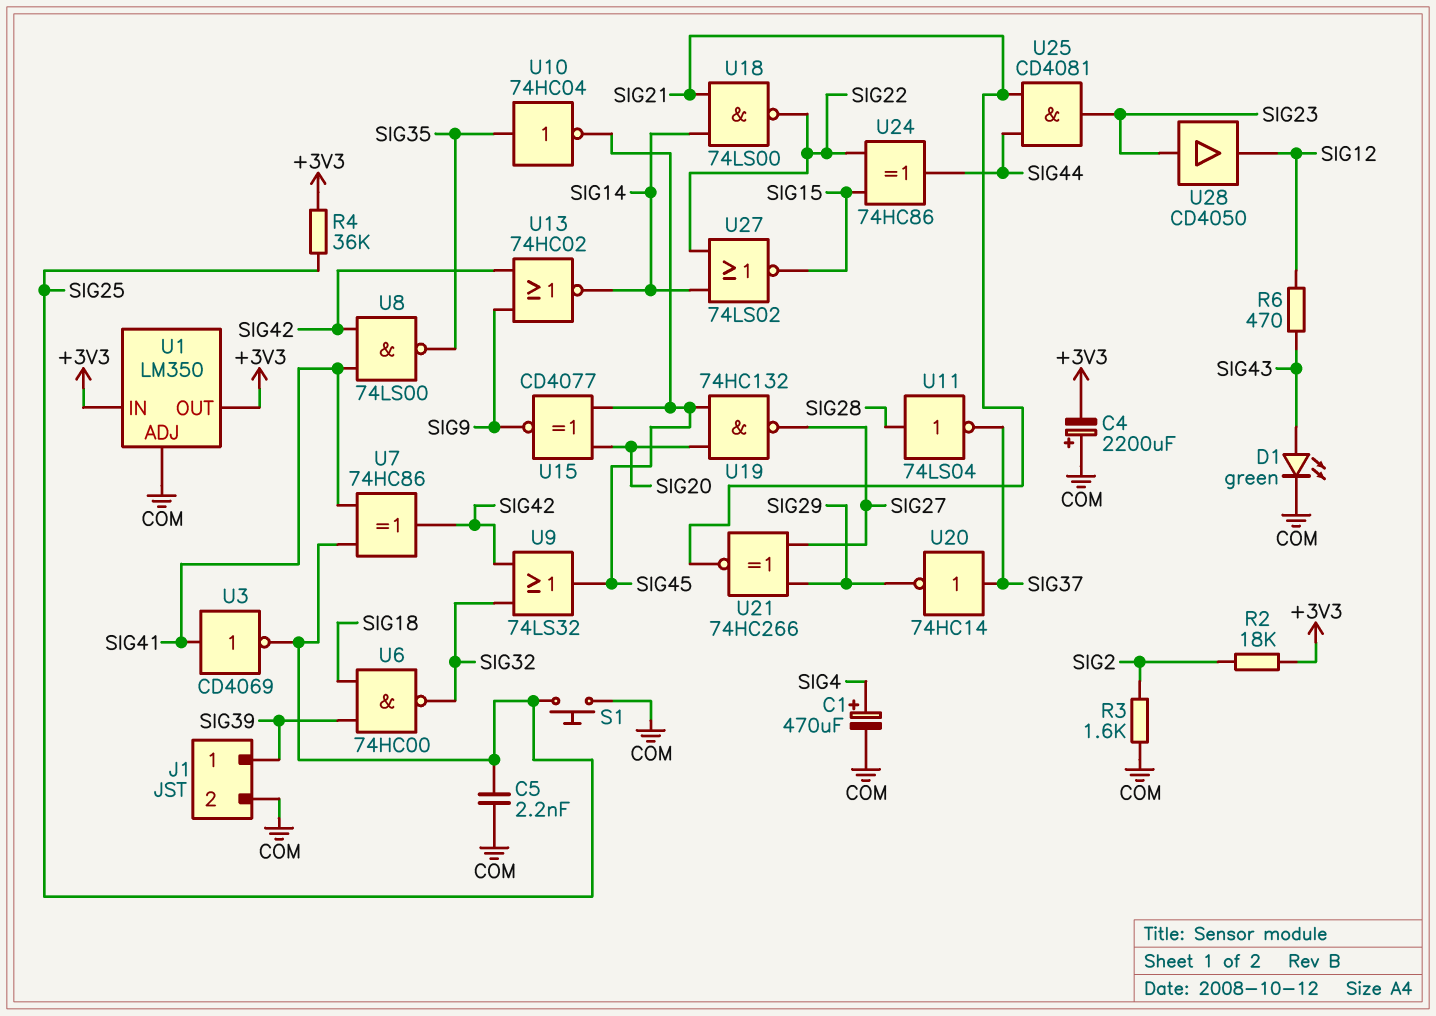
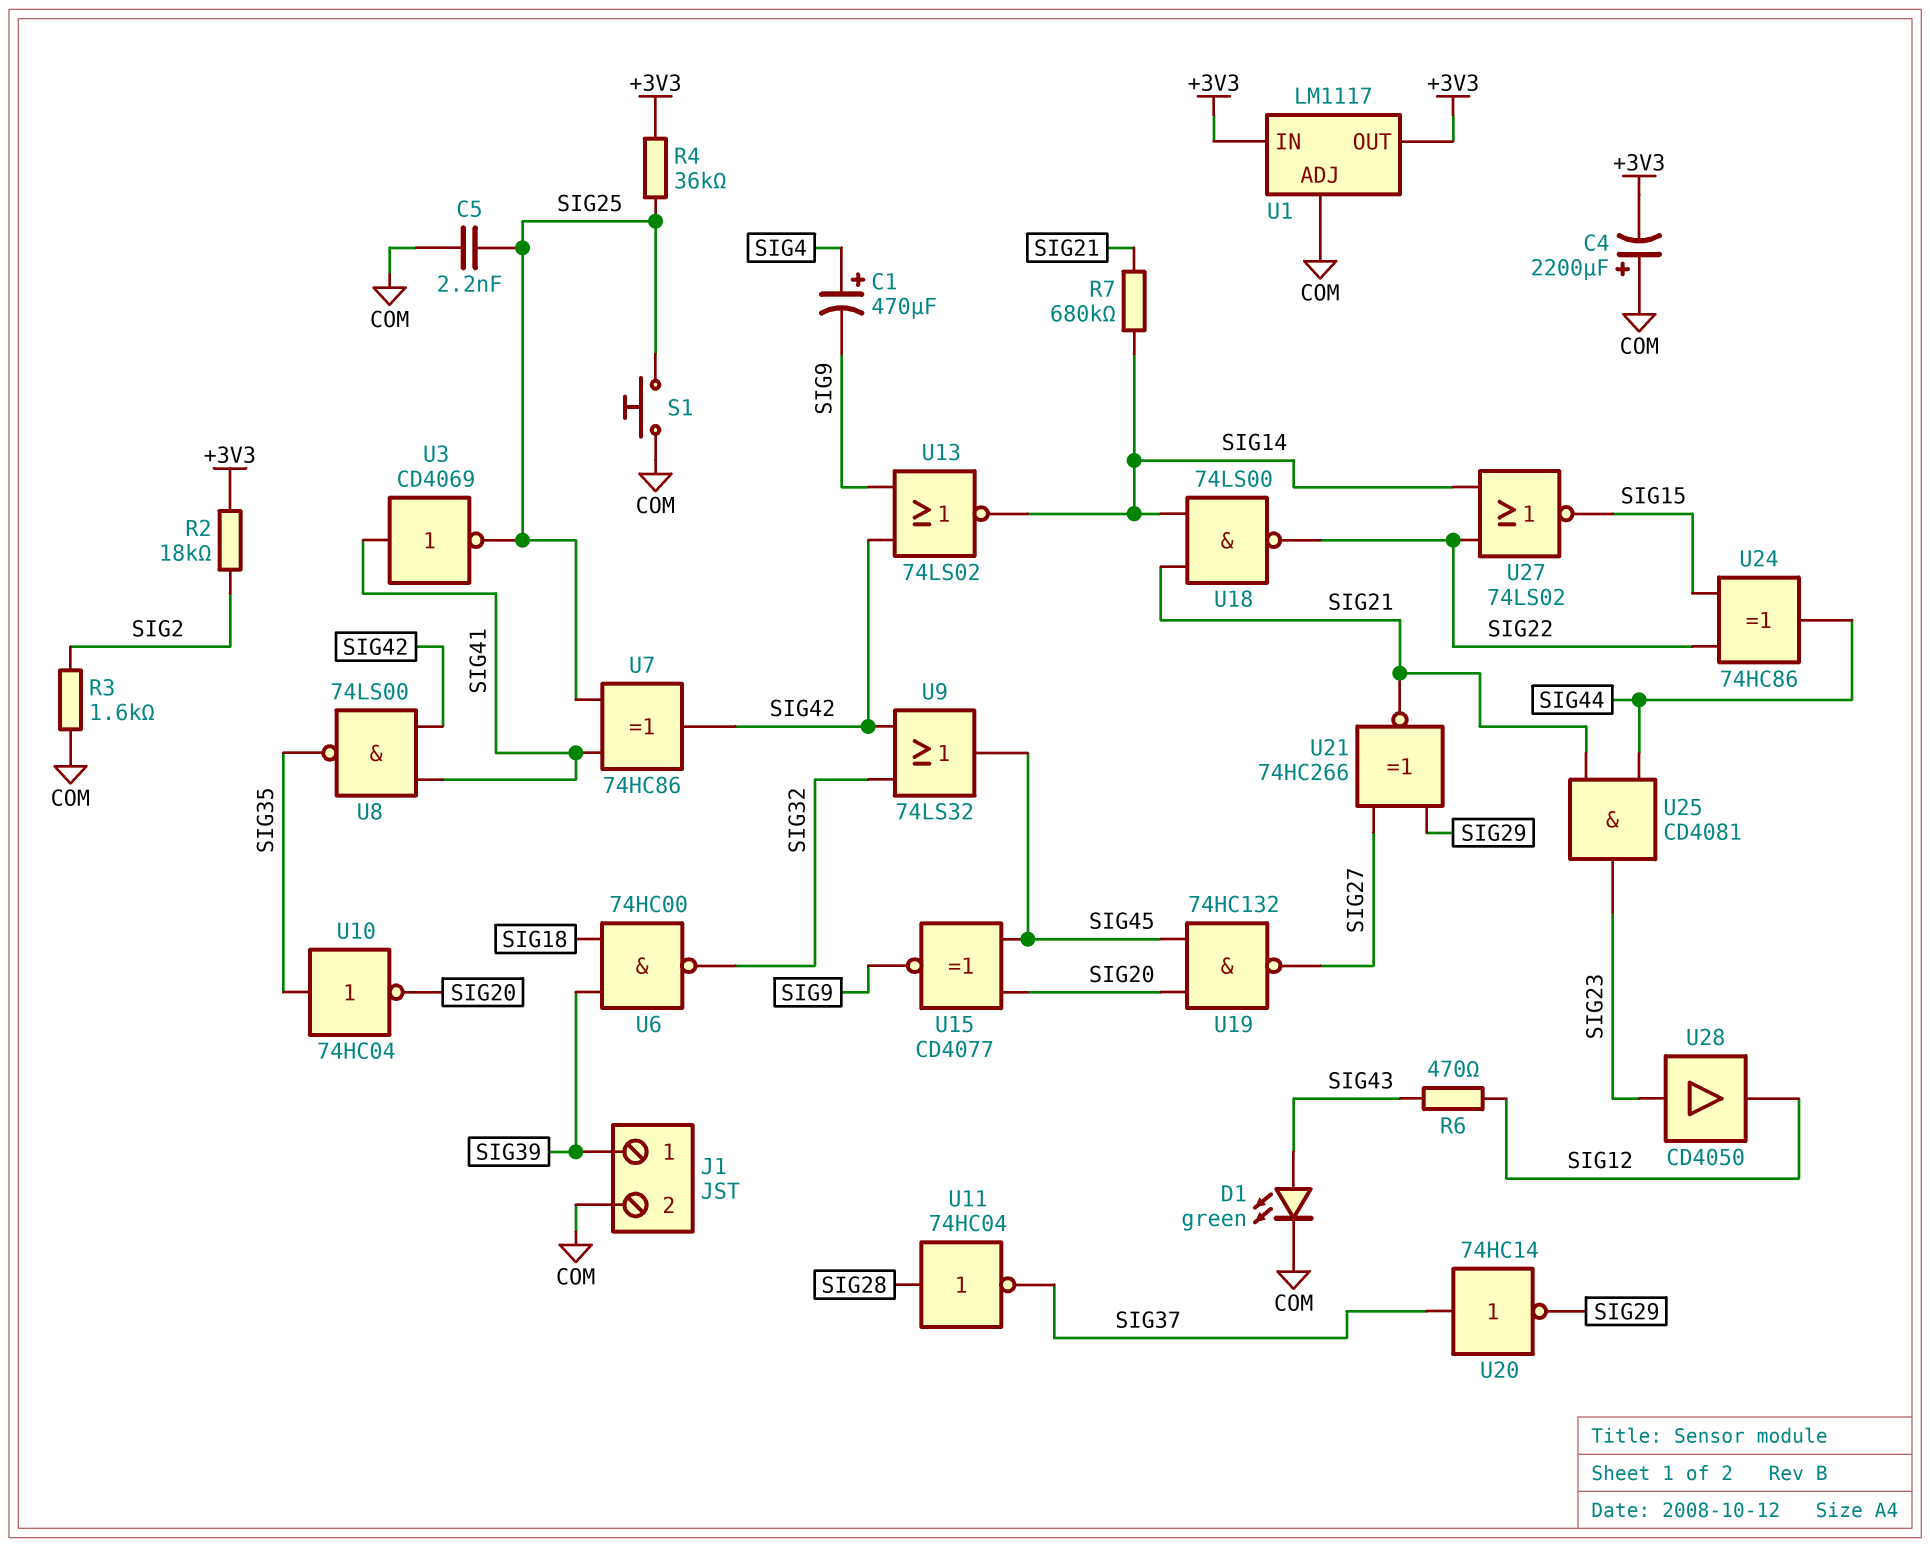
C1: 470uF (plus SIG4, minus COM) -> 470uF (plus SIG4, minus SIG9)
R7: none -> 680k (SIG14, SIG21)
U1: LM350 -> LM1117
U10: NOT 74HC04 (in SIG35, out SIG45) -> NOT 74HC04 (in SIG35, out SIG20)
U11: NOT 74LS04 (in SIG28, out SIG37) -> NOT 74HC04 (in SIG28, out SIG37)
U13: NOR 74HC02 (in SIG9, in SIG42, out SIG14) -> NOR 74LS02 (in SIG9, in SIG42, out SIG14)

